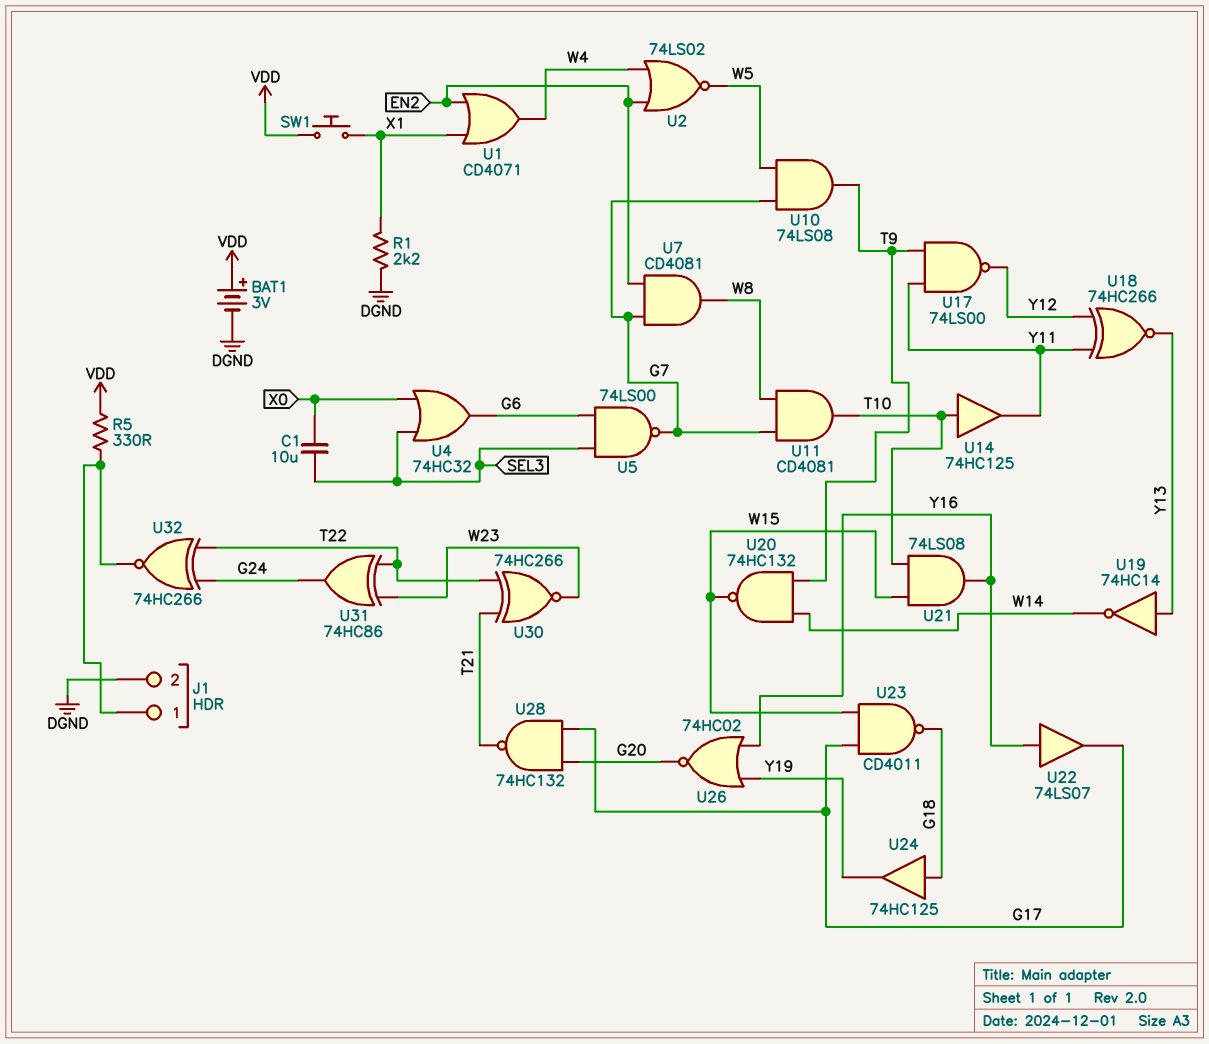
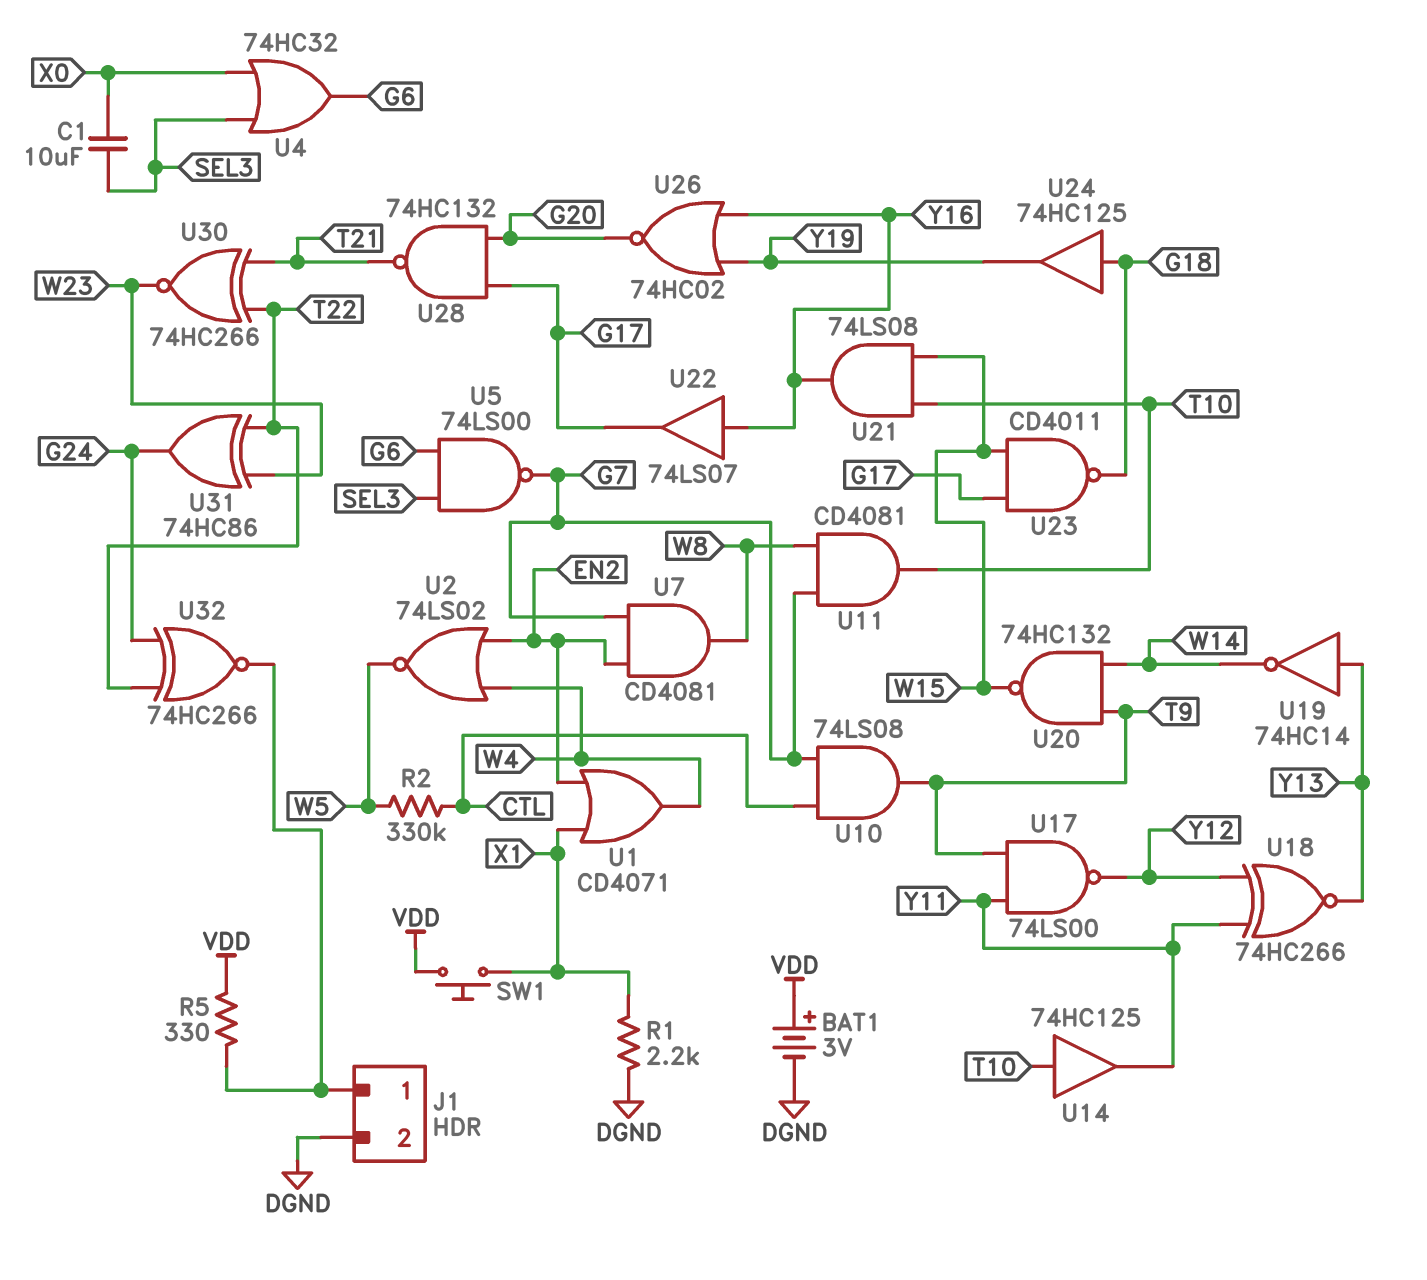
R2: none -> 330k (CTL, W5)
U10: AND 74LS08 (in G7, in W5, out T9) -> AND 74LS08 (in CTL, in G7, out T9)

